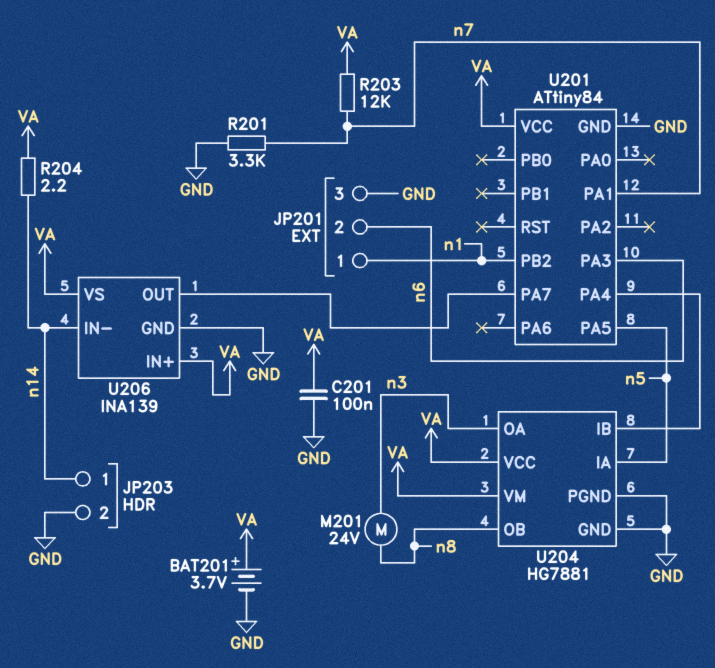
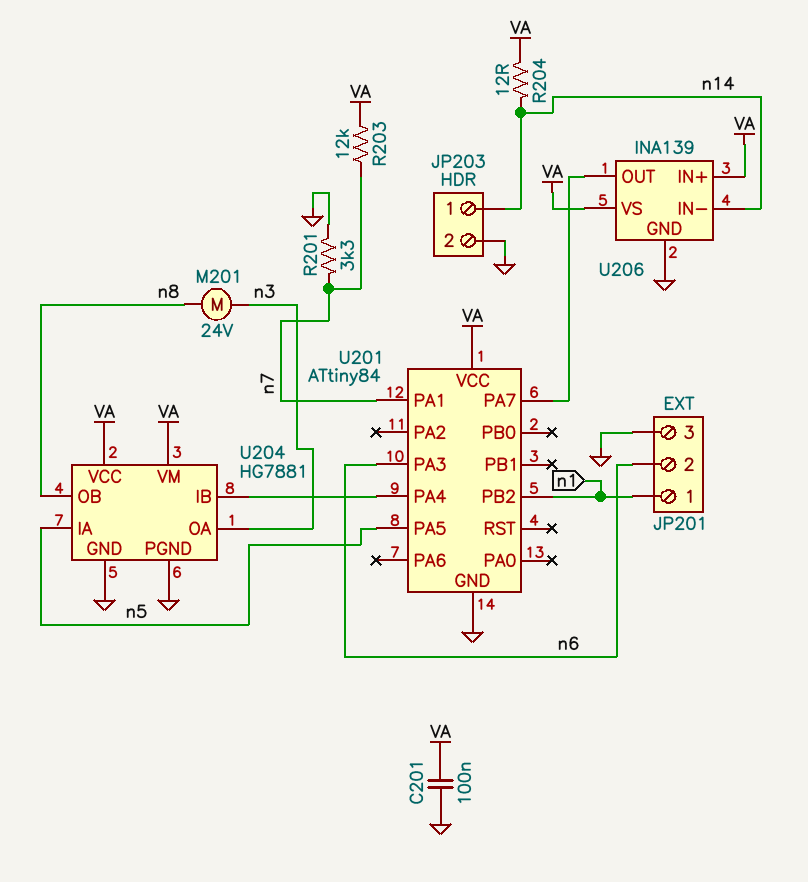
BAT201: 3.7V (plus VA, minus GND) -> none
R204: 2.2 (VA, n14) -> 12 (VA, n14)

